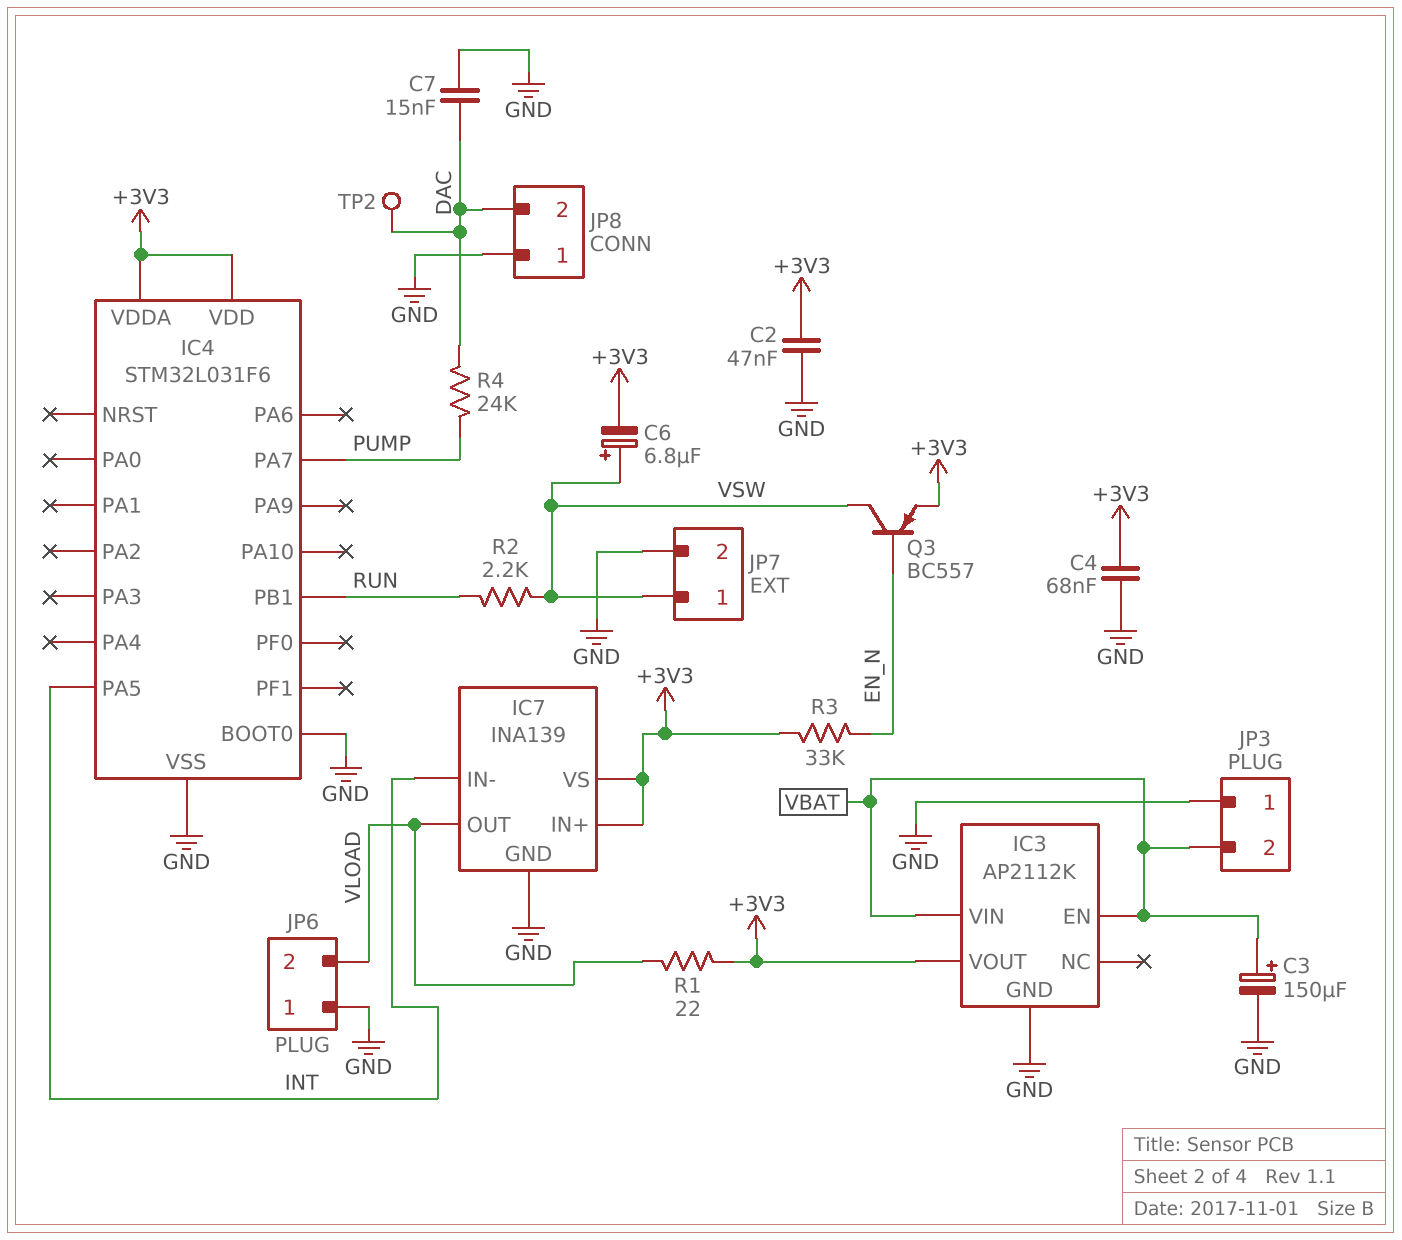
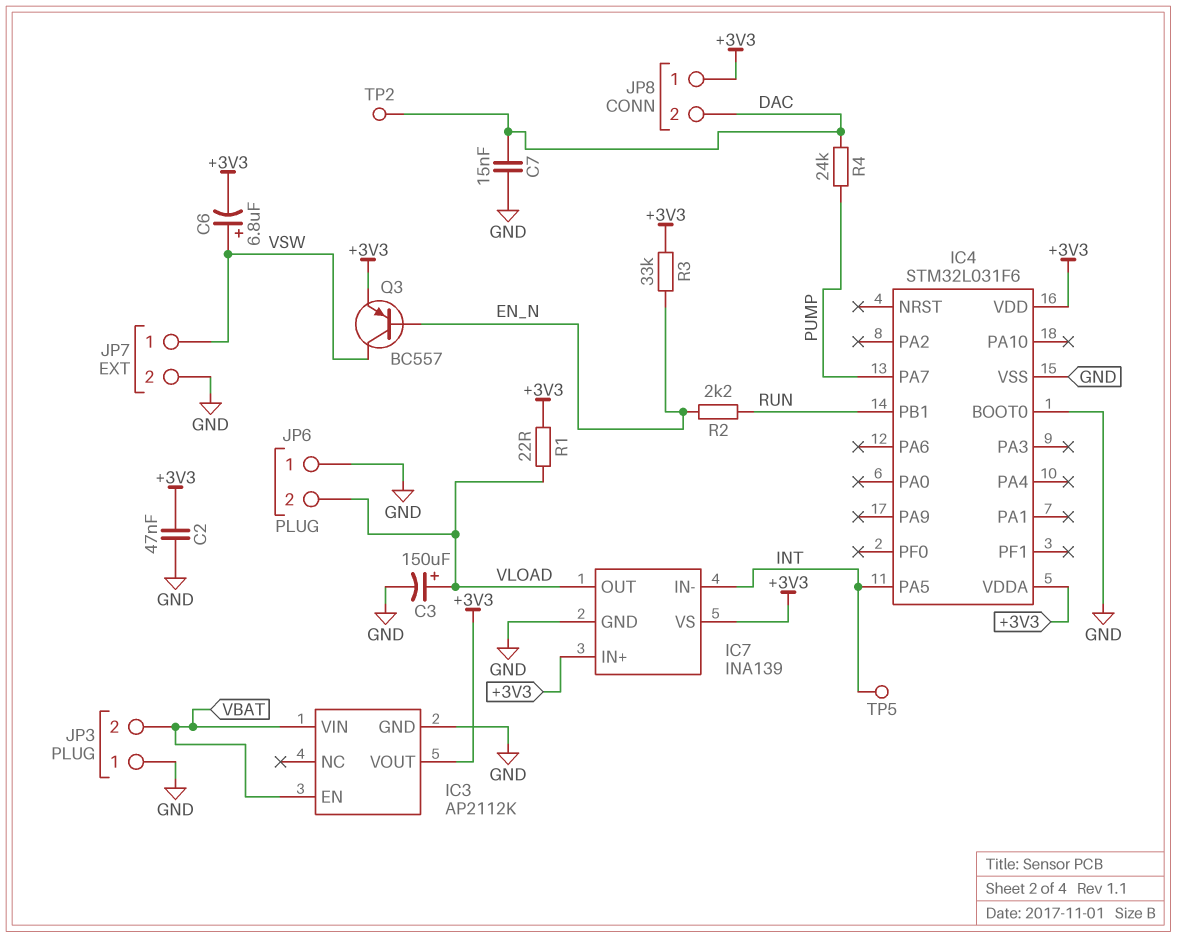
C3: 150uF (plus VBAT, minus GND) -> 150uF (plus VLOAD, minus GND)
C4: 68nF (+3V3, GND) -> none
JP8 pin 1: GND -> +3V3
R2: 2.2k (RUN, VSW) -> 2.2k (EN_N, RUN)
TP5: none -> test point (INT)

